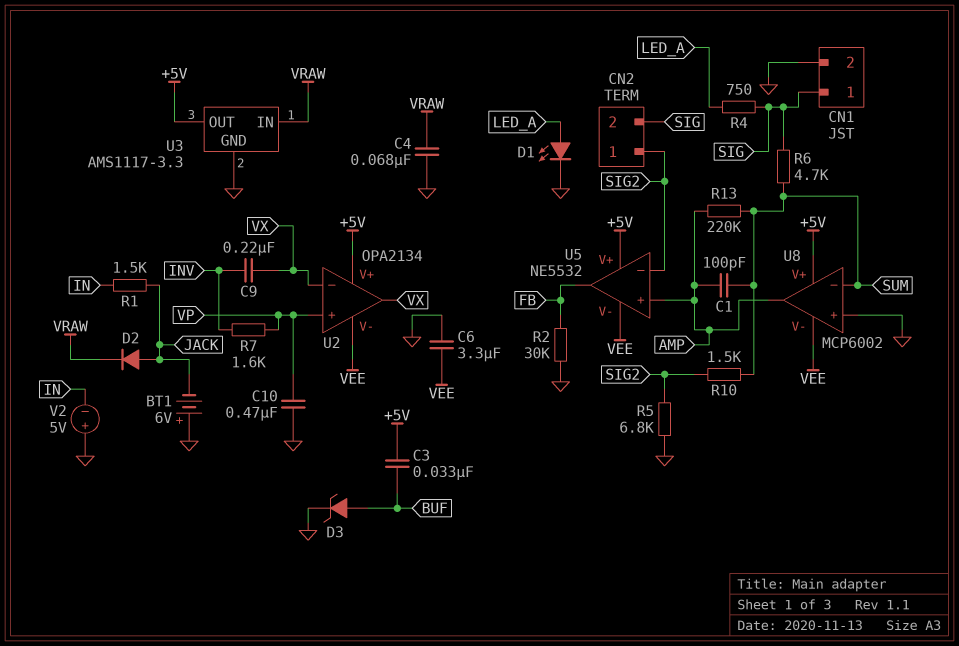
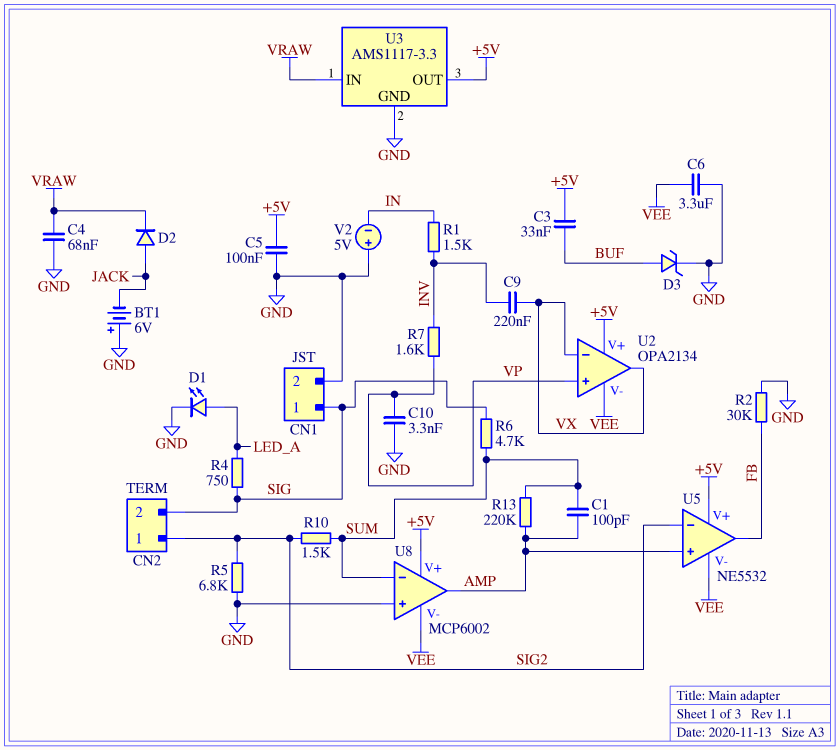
C5: none -> 100nF (+5V, GND)
C10: 470nF (GND, VP) -> 3.3nF (GND, VP)
R1: 1.5k (IN, JACK) -> 1.5k (IN, INV)

